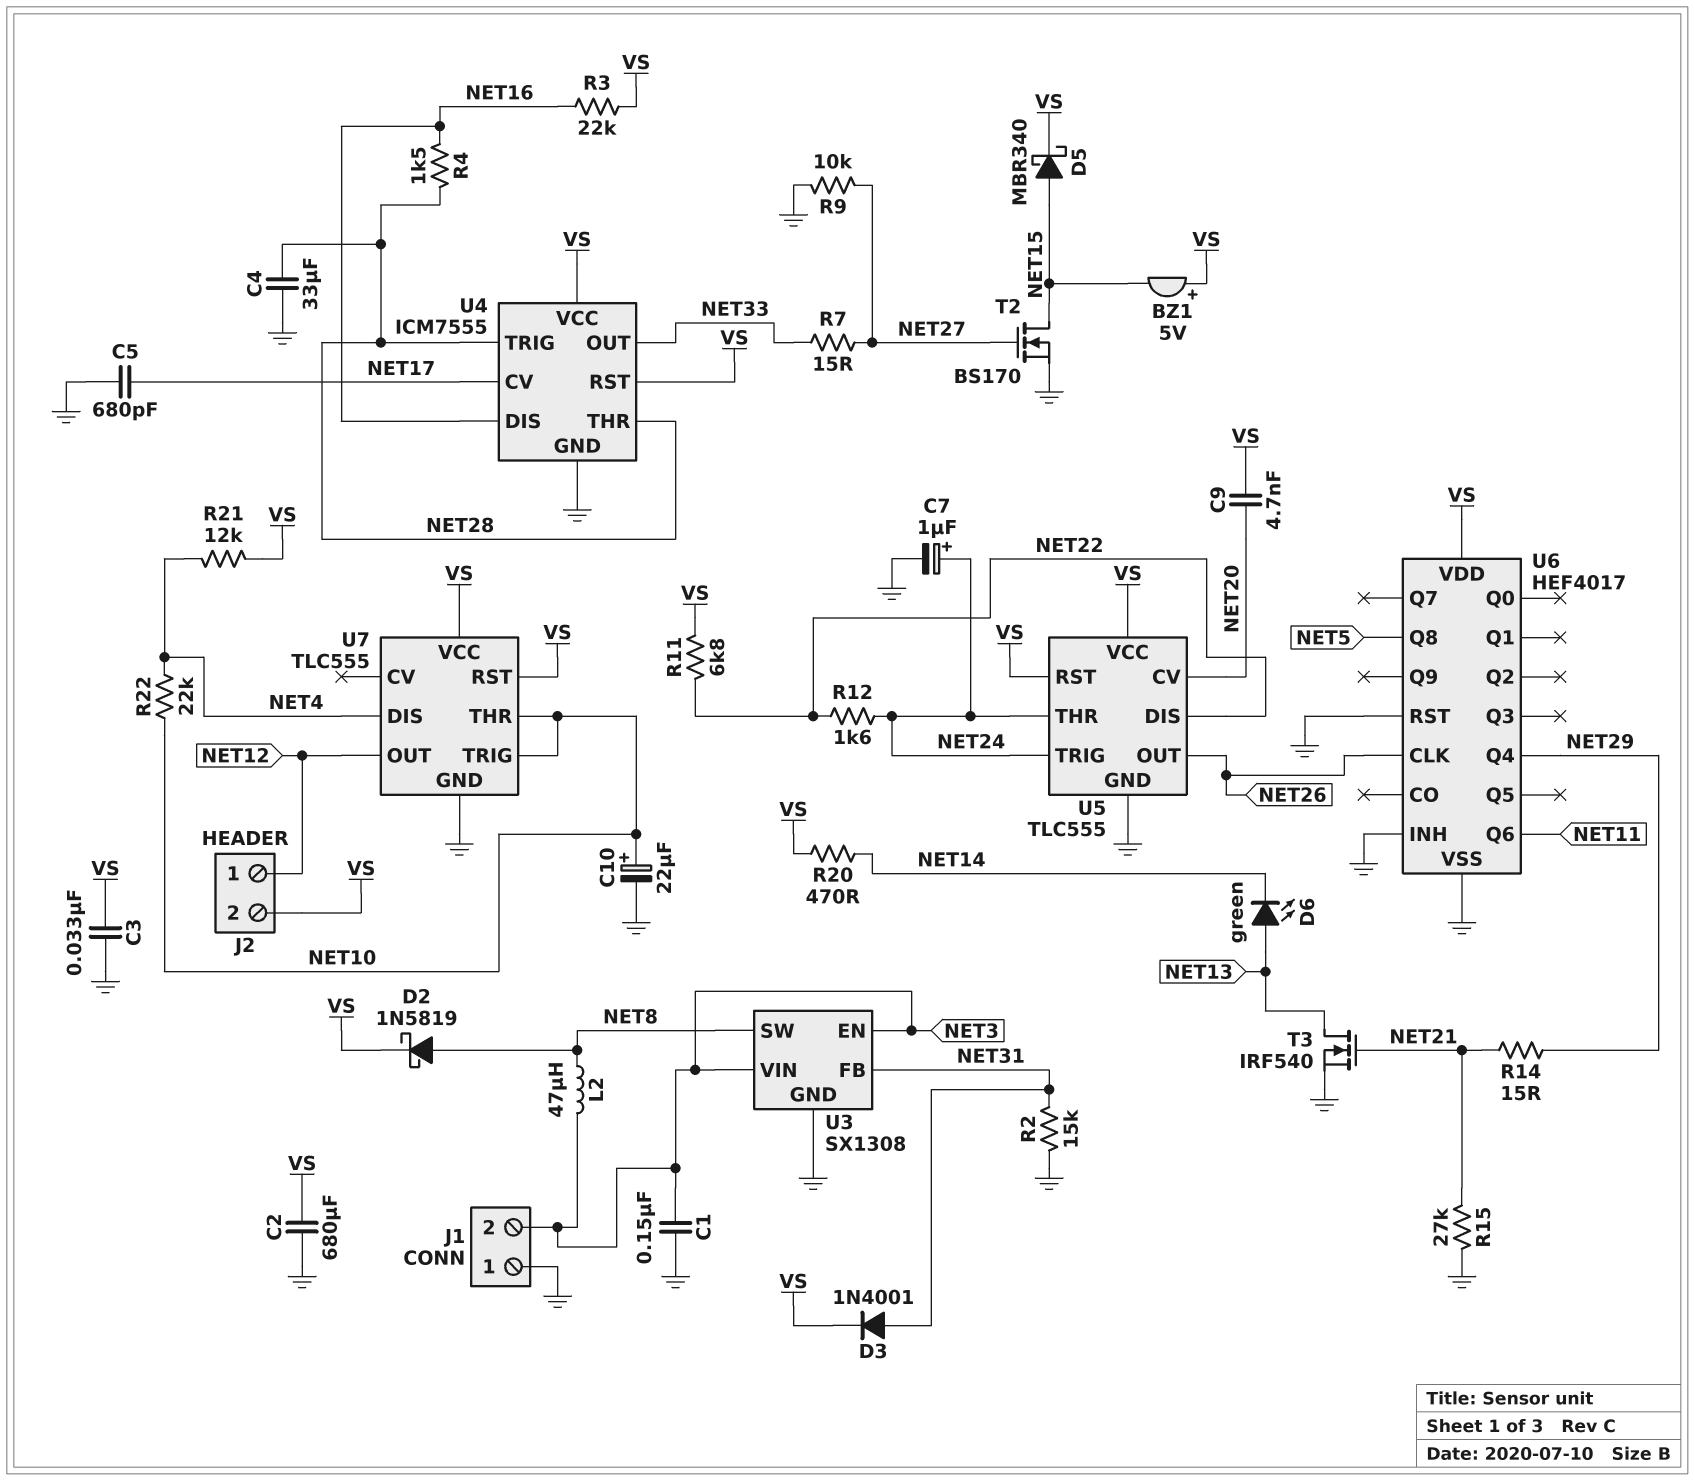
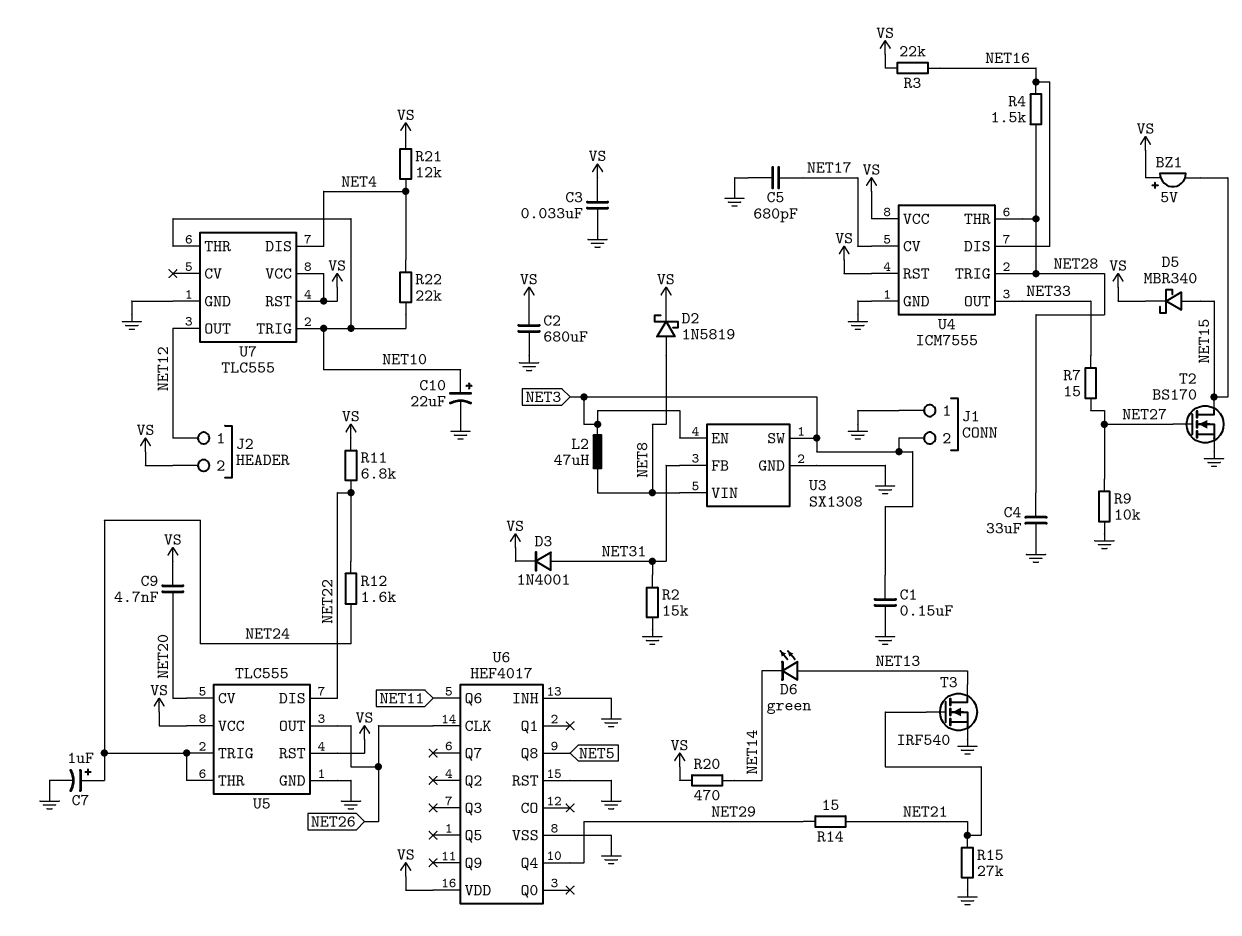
U3 pin SW: NET8 -> NET3
U3 pin VIN: NET3 -> NET8

